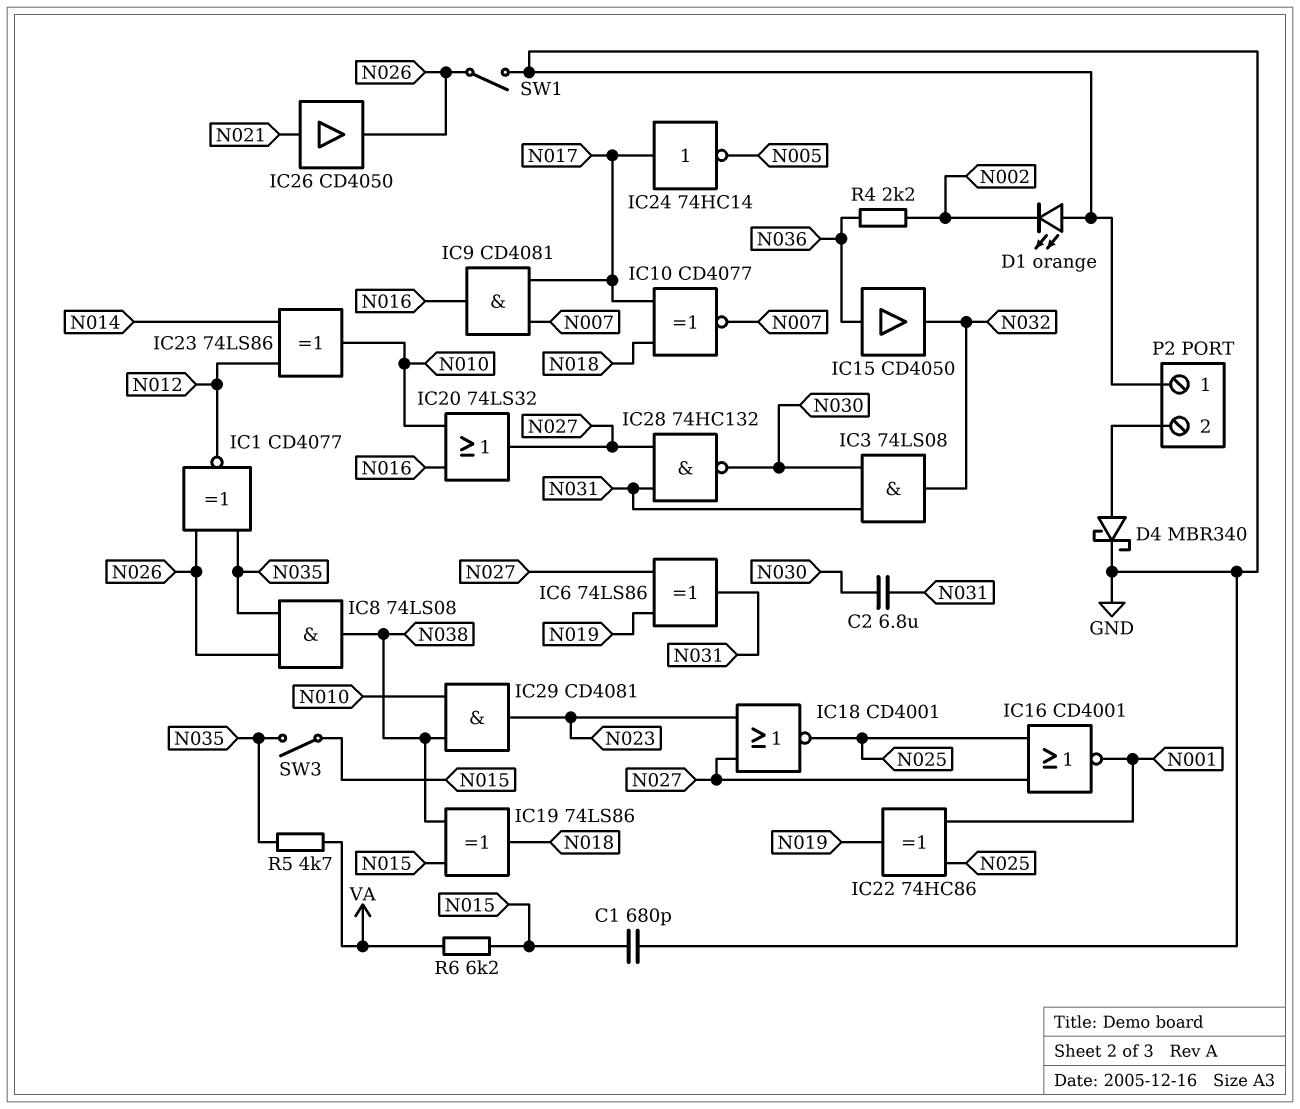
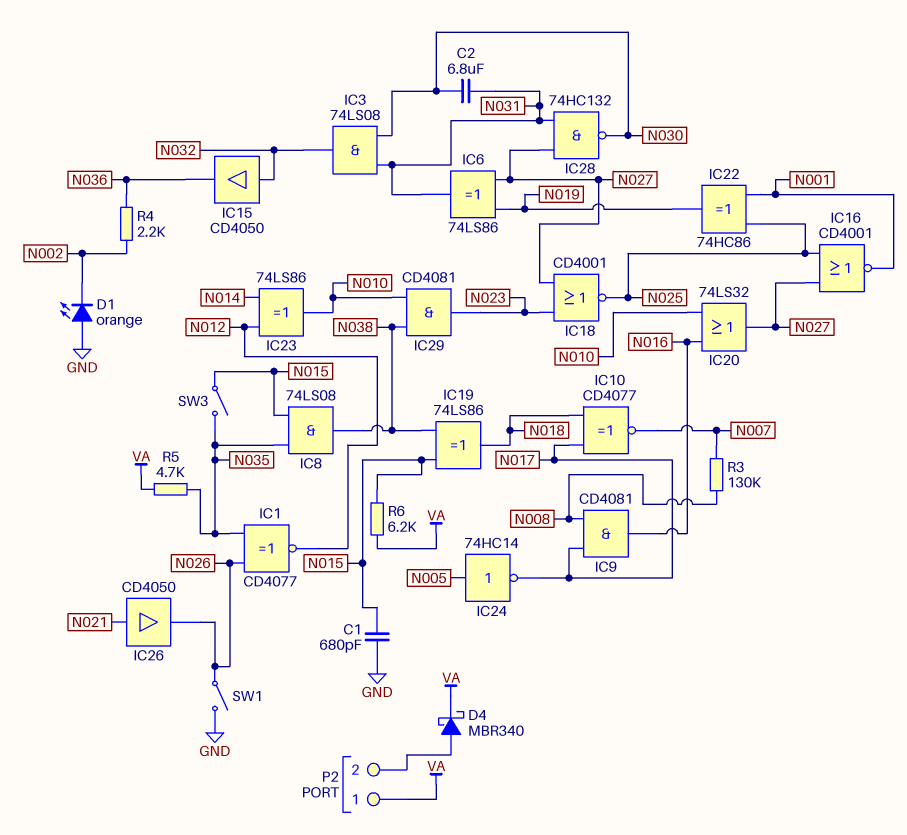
D4: schottky MBR340 (A P2/2, K GND) -> schottky MBR340 (A P2/2, K VA)
IC8: AND 74LS08 (in N026, in N035, out N038) -> AND 74LS08 (in N015, in N035, out N038)
IC9: AND CD4081 (in N007, in N017, out N016) -> AND CD4081 (in N008, in N017, out N016)
IC15: buffer CD4050 (in N036, out N032) -> buffer CD4050 (in N032, out N036)
IC24: NOT 74HC14 (in N017, out N005) -> NOT 74HC14 (in N005, out N017)
P2 pin 1: GND -> VA
R3: none -> 130k (N007, N008)

